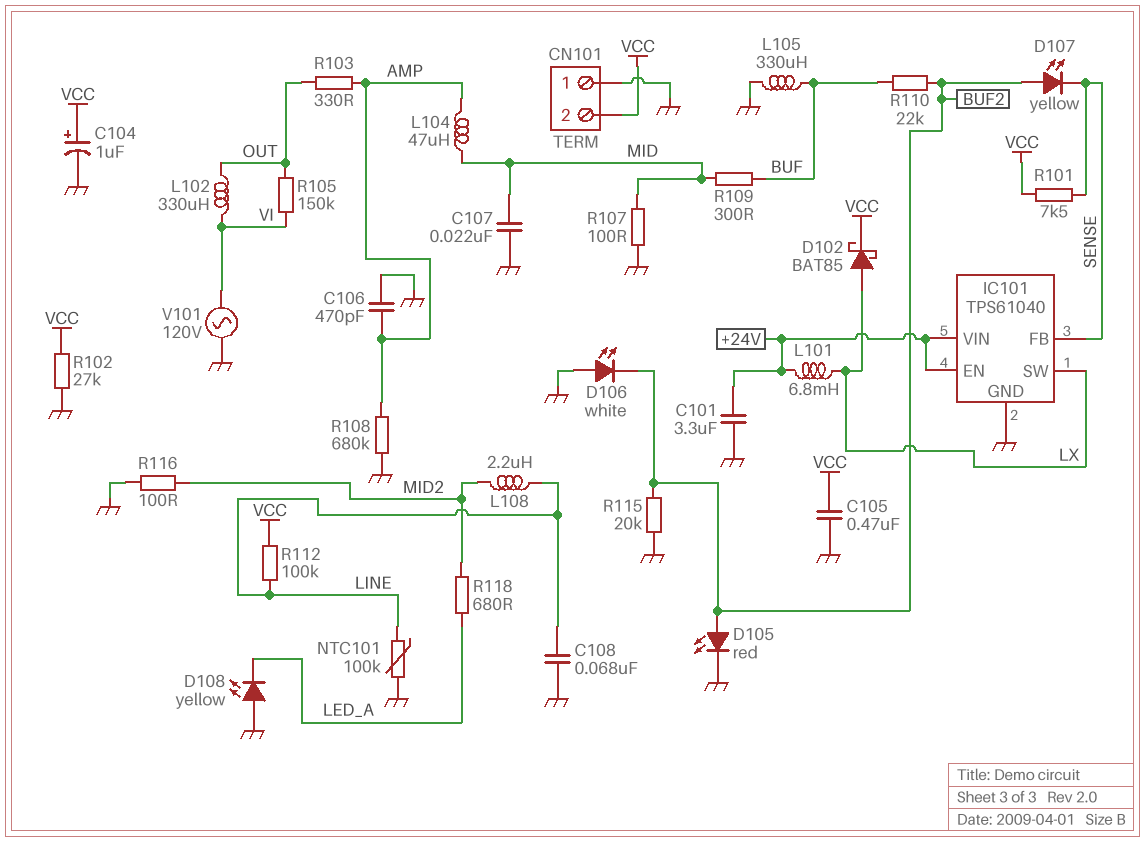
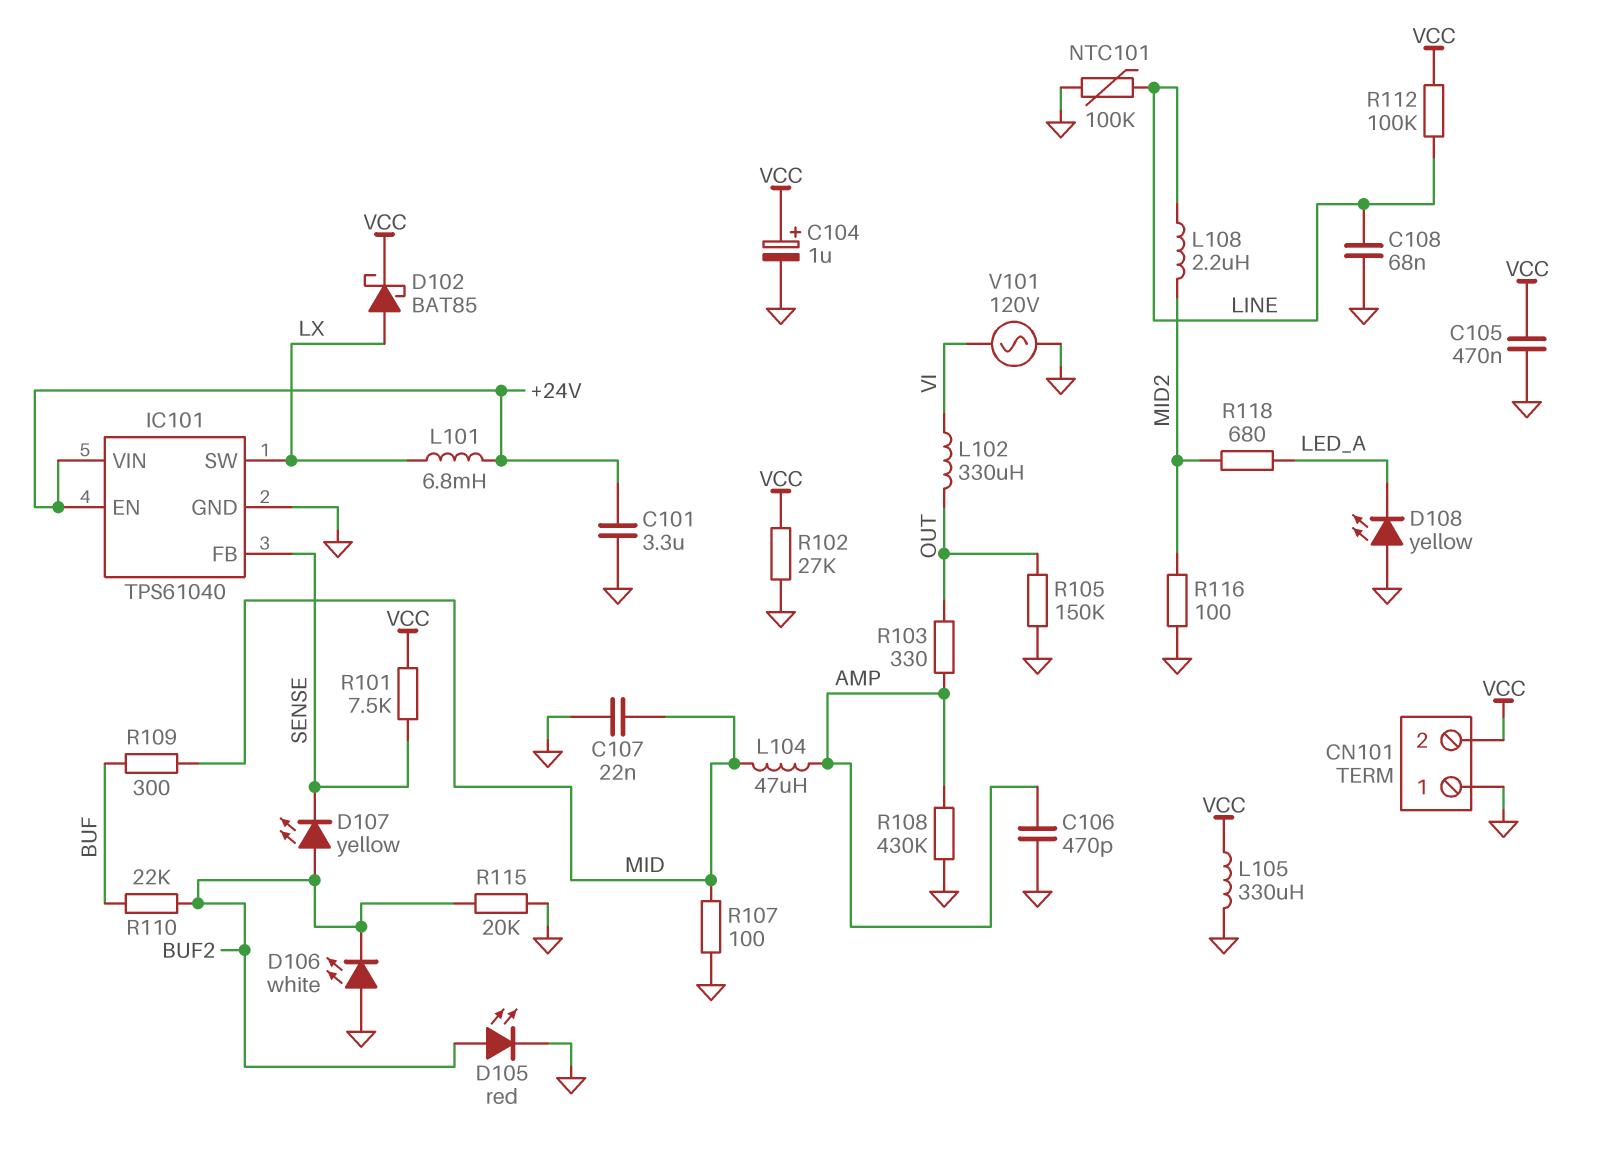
L105: 330uH (BUF, GND) -> 330uH (GND, VCC)
R105: 150k (OUT, VI) -> 150k (GND, OUT)
R108: 680k (AMP, GND) -> 430k (AMP, GND)

